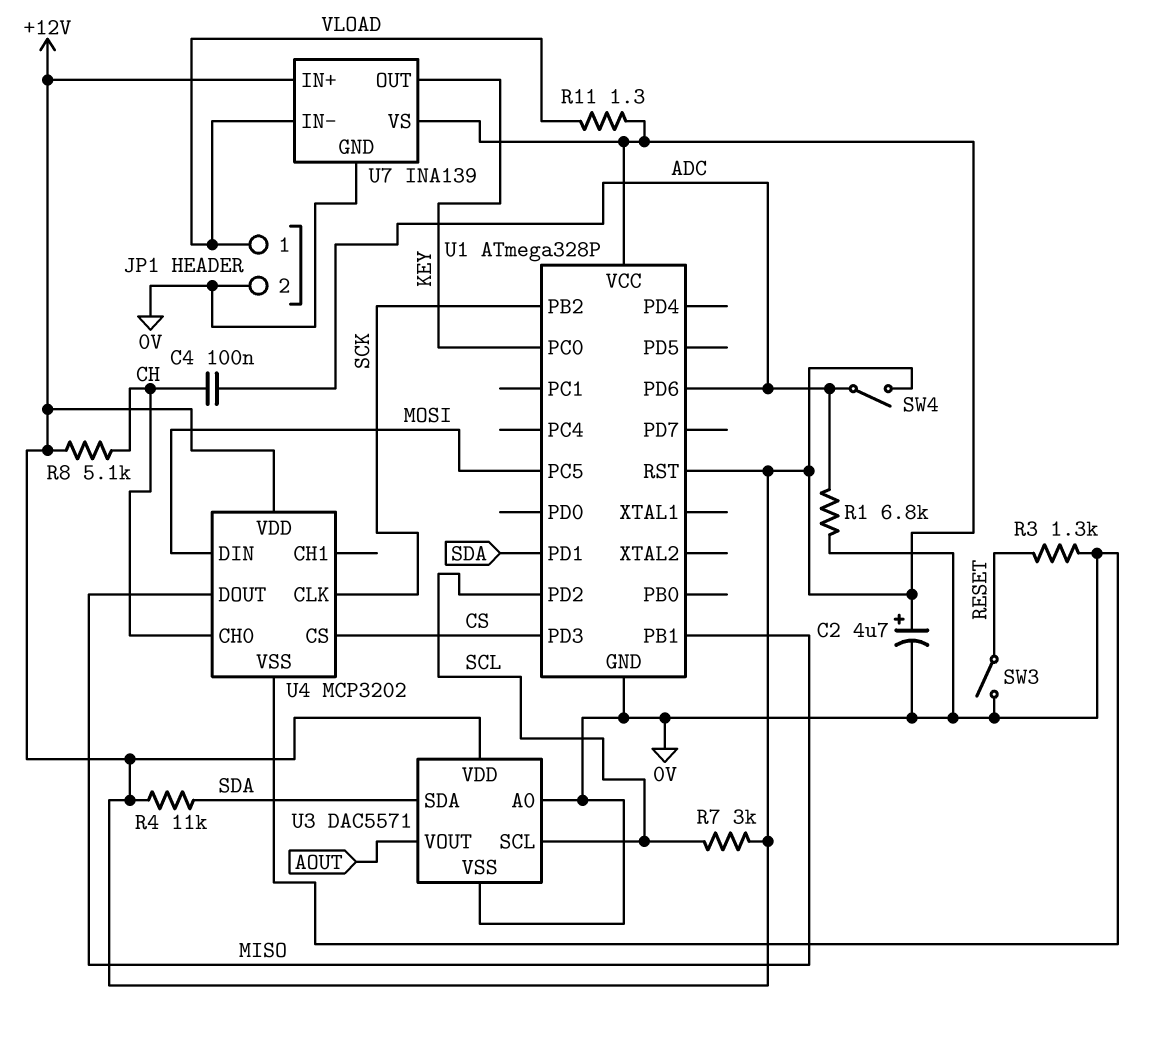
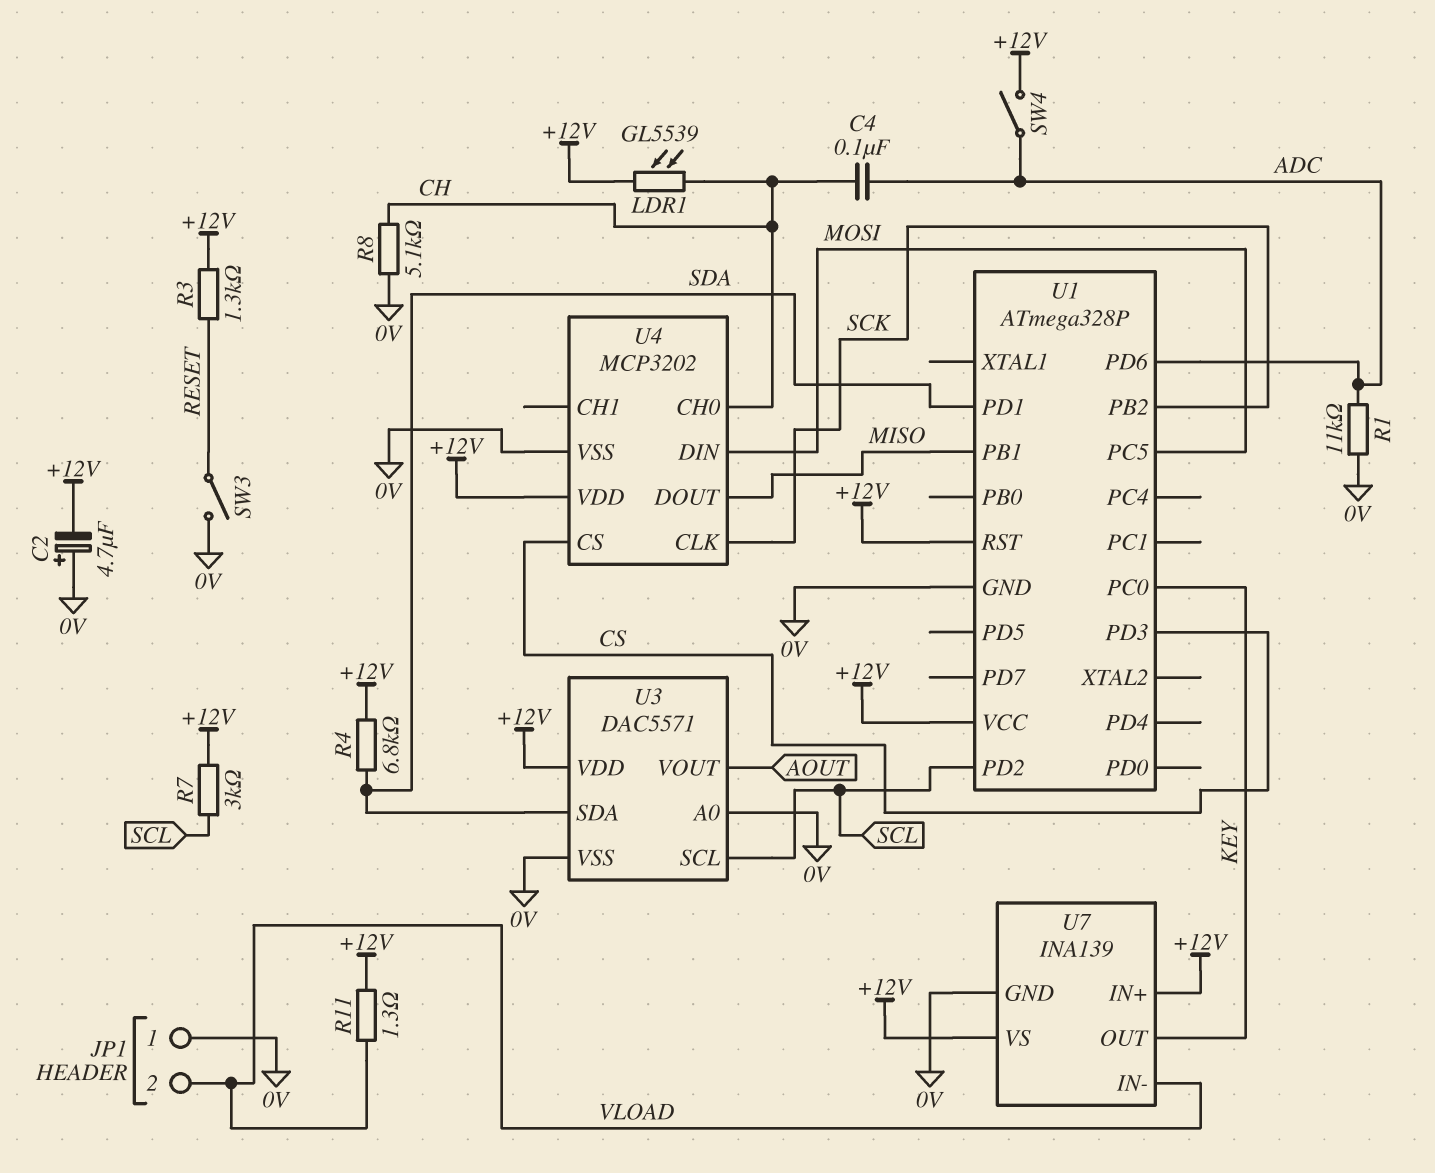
C2: 4.7uF (plus +12V, minus 0V) -> 4.7uF (plus 0V, minus +12V)
JP1 pin 1: VLOAD -> 0V
JP1 pin 2: 0V -> VLOAD
LDR1: none -> GL5539 (+12V, CH)
R1: 6.8k (0V, ADC) -> 11k (0V, ADC)
R3: 1.3k (0V, RESET) -> 1.3k (+12V, RESET)
R4: 11k (+12V, SDA) -> 6.8k (+12V, SDA)
R8: 5.1k (+12V, CH) -> 5.1k (0V, CH)

